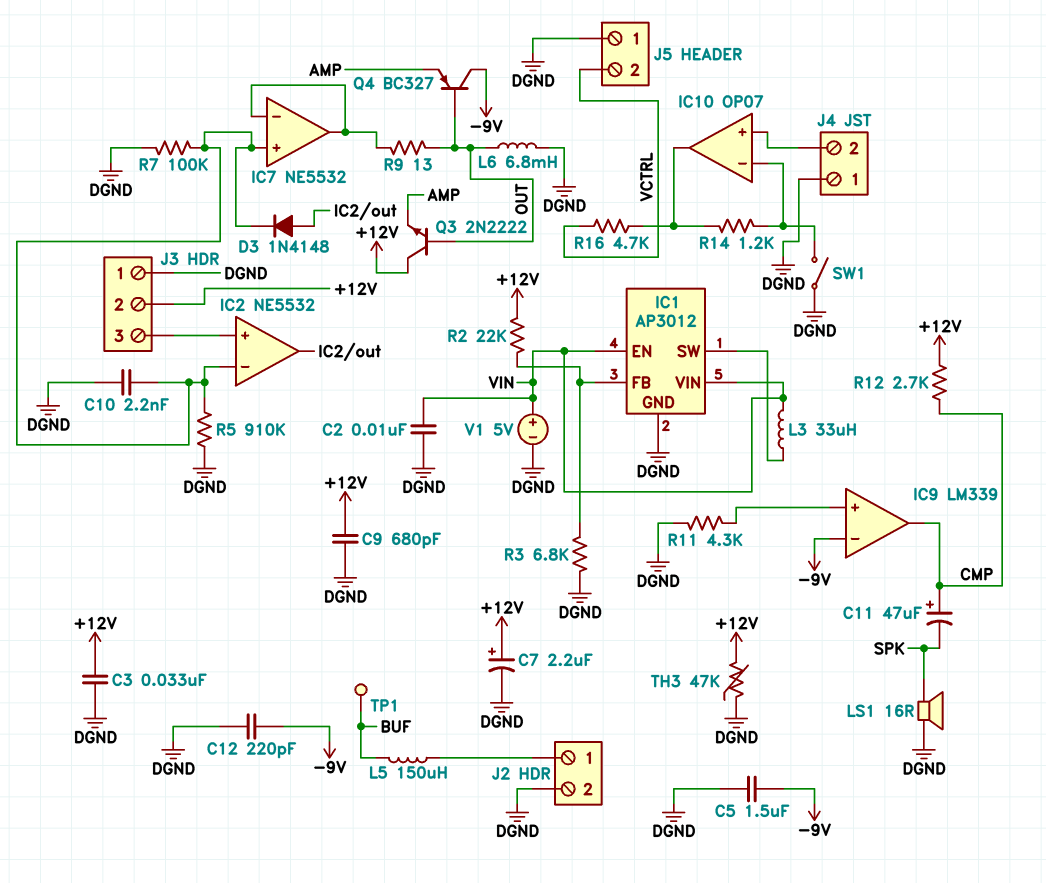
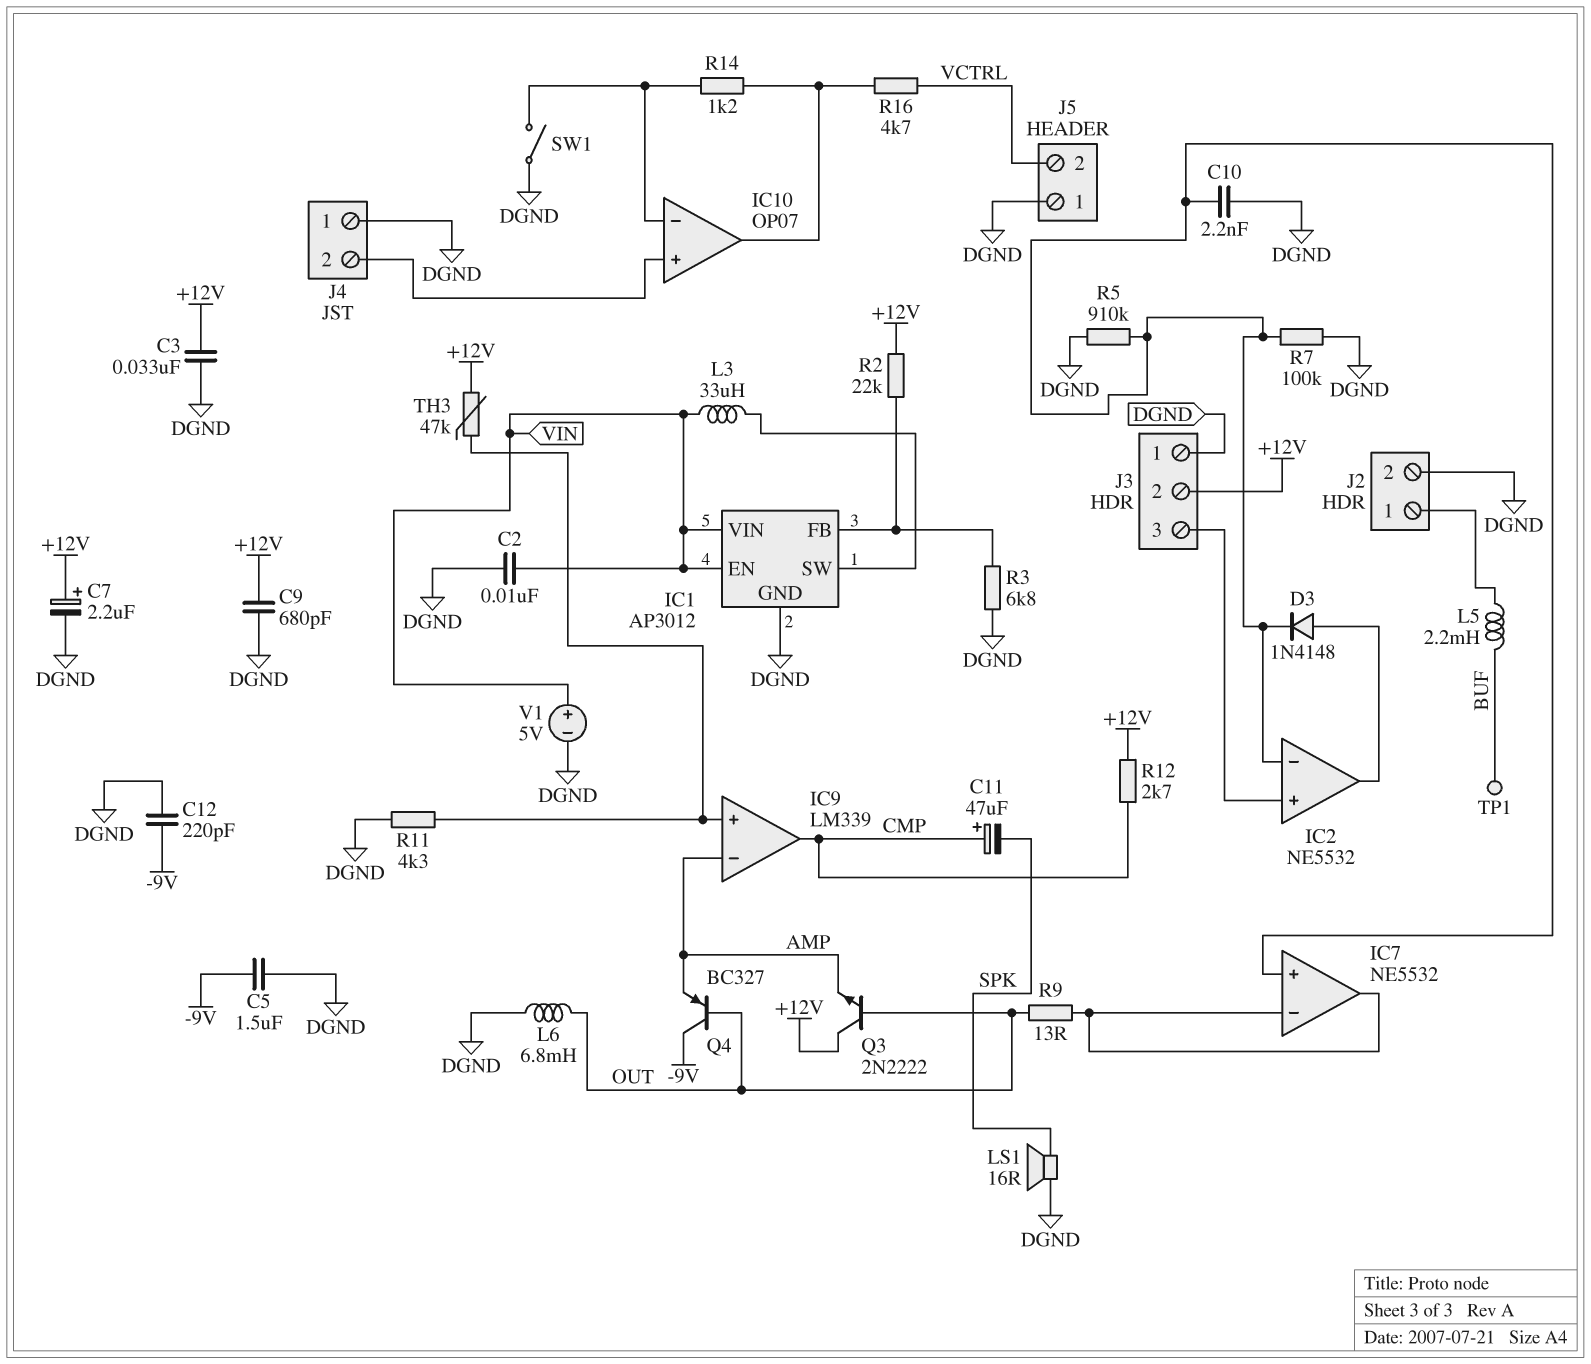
IC9 pin in-: -9V -> AMP
L5: 150uH (BUF, J2/1) -> 2.2mH (BUF, J2/1)
TH3: 47k (+12V, DGND) -> 47k (+12V, IC9/in+)

